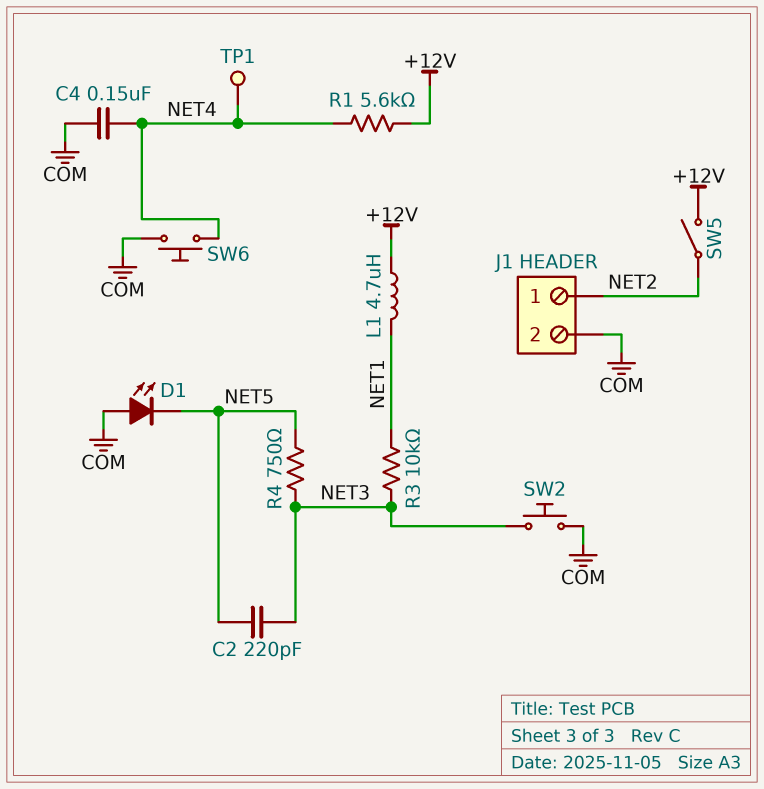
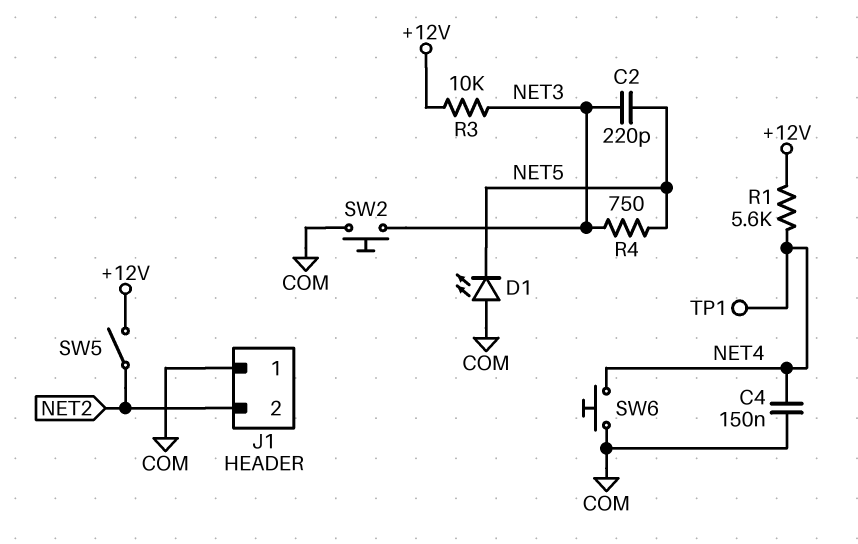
J1 pin 1: NET2 -> COM
J1 pin 2: COM -> NET2
L1: 4.7uH (+12V, NET1) -> none
R3: 10k (NET1, NET3) -> 10k (+12V, NET3)

